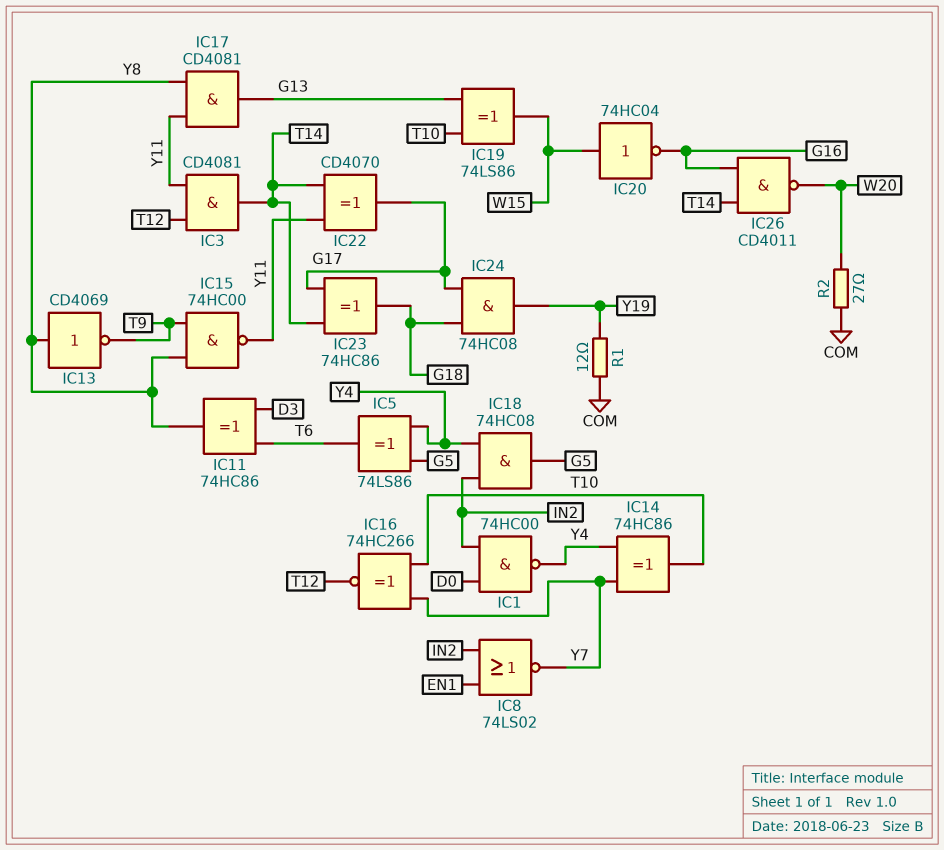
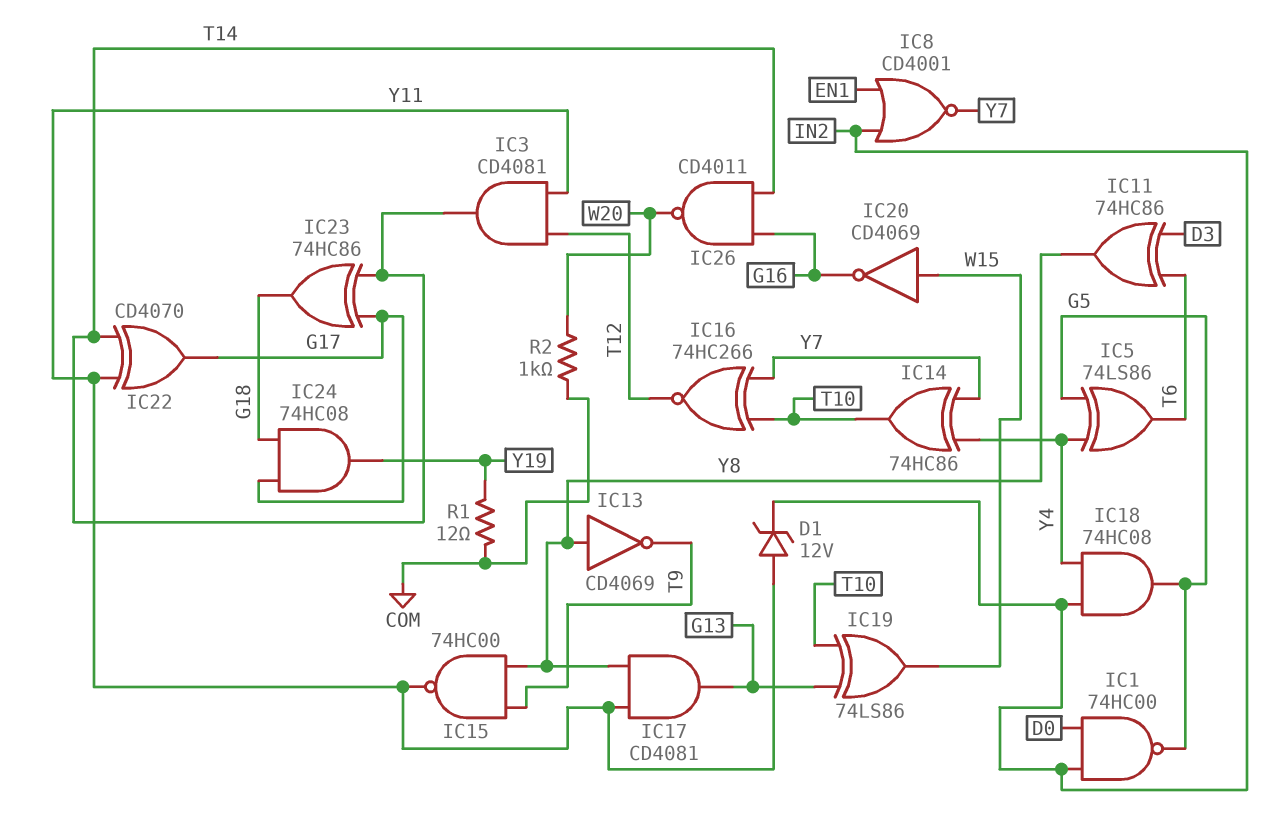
D1: none -> zener 12V (A Y11, K IN2)
IC1: NAND 74HC00 (in D0, in IN2, out Y4) -> NAND 74HC00 (in D0, in IN2, out G5)
IC8: NOR 74LS02 (in EN1, in IN2, out Y7) -> NOR CD4001 (in EN1, in IN2, out Y7)
IC20: NOT 74HC04 (in W15, out G16) -> NOT CD4069 (in W15, out G16)
R2: 27 (COM, W20) -> 1k (COM, W20)

